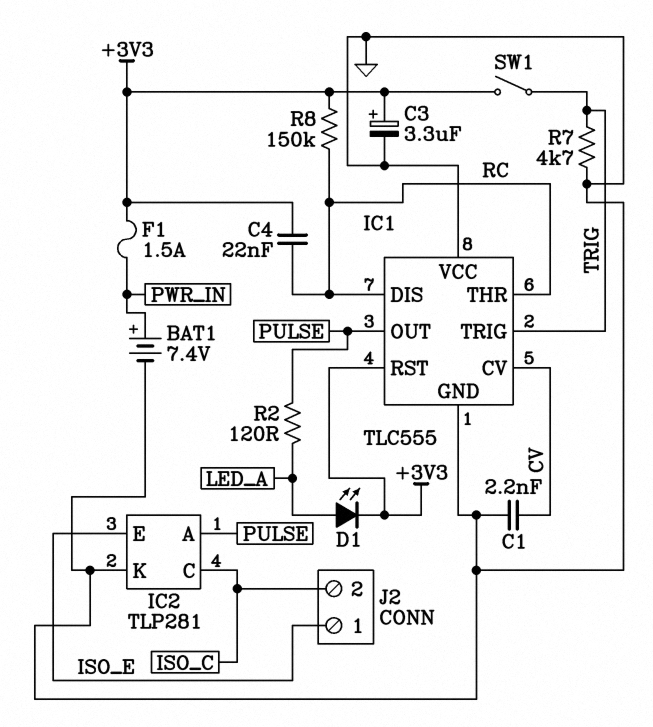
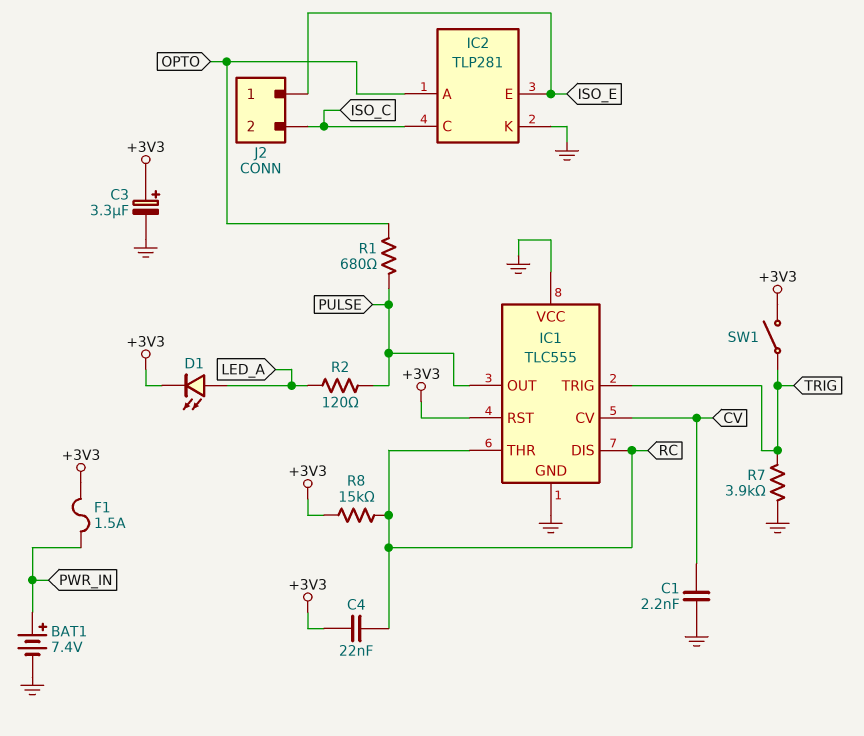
IC2 pin A: PULSE -> OPTO
R1: none -> 680 (OPTO, PULSE)
R7: 4.7k (GND, TRIG) -> 3.9k (GND, TRIG)
R8: 150k (+3V3, RC) -> 15k (+3V3, RC)

